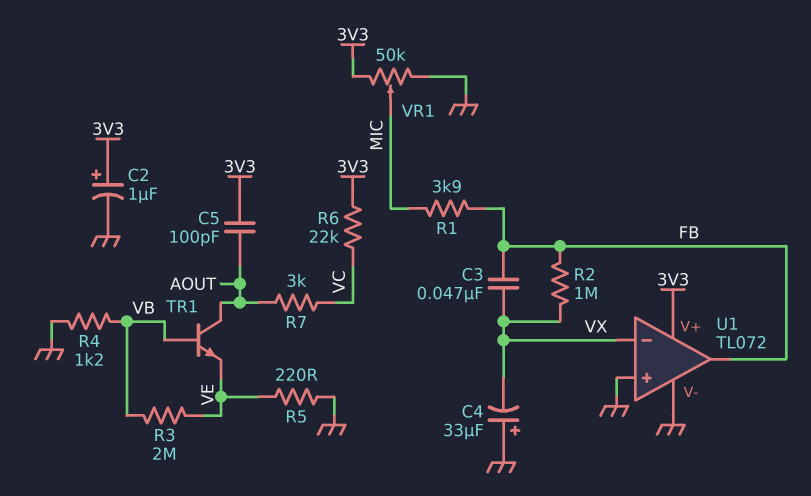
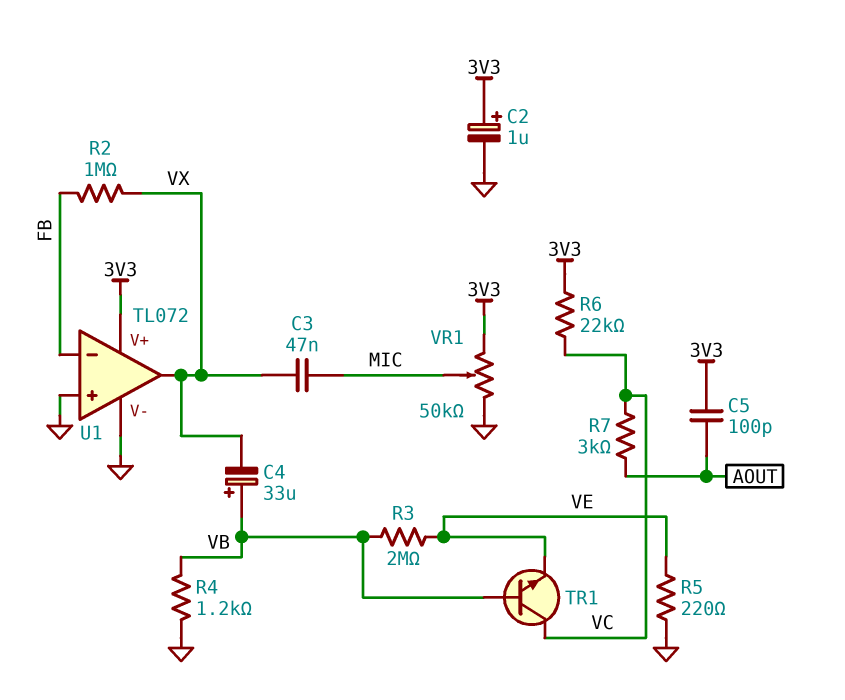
C3: 47nF (FB, VX) -> 47nF (MIC, VX)
C4: 33uF (plus GND, minus VX) -> 33uF (plus VB, minus VX)
R1: 3.9k (FB, MIC) -> none
TR1: NPN (B VB, C AOUT, E VE) -> NPN (B VB, C VC, E VE)
U1 pin in-: VX -> FB
U1 pin out: FB -> VX

